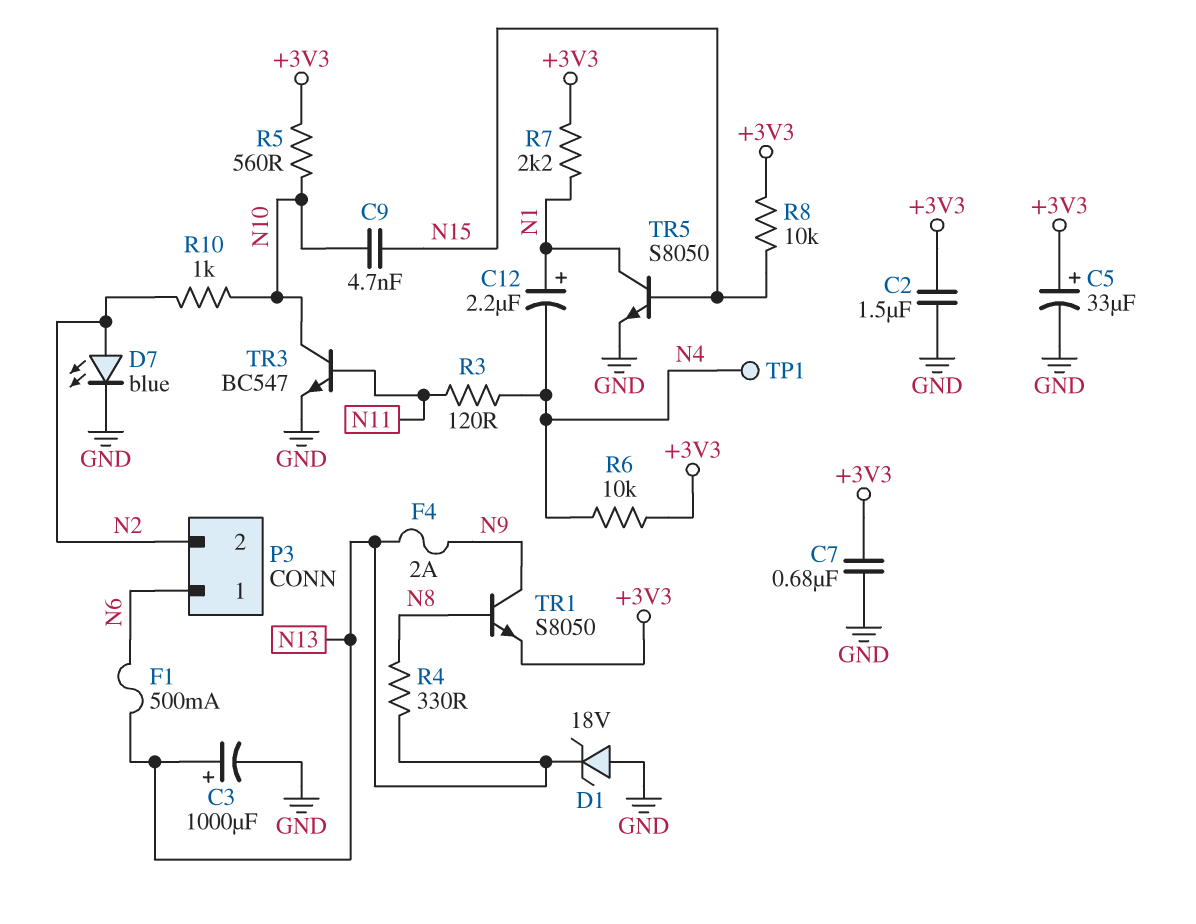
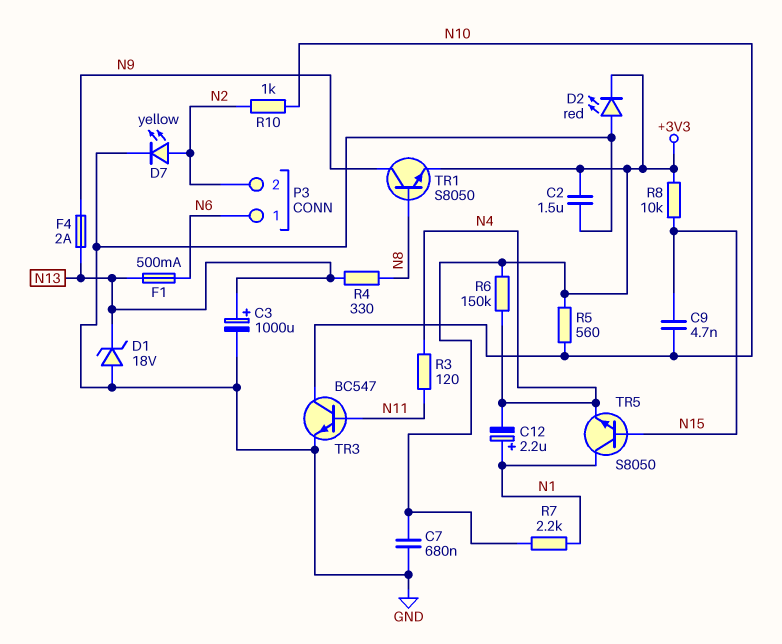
C5: 33uF (plus +3V3, minus GND) -> none
D2: none -> LED red (A GND, K +3V3)
D7: LED blue (A N2, K GND) -> LED yellow (A N2, K GND)
R6: 10k (+3V3, N4) -> 150k (+3V3, N4)
TP1: test point (N4) -> none
TR5: NPN S8050 (B N15, C N1, E GND) -> NPN S8050 (B N15, C N1, E N4)

